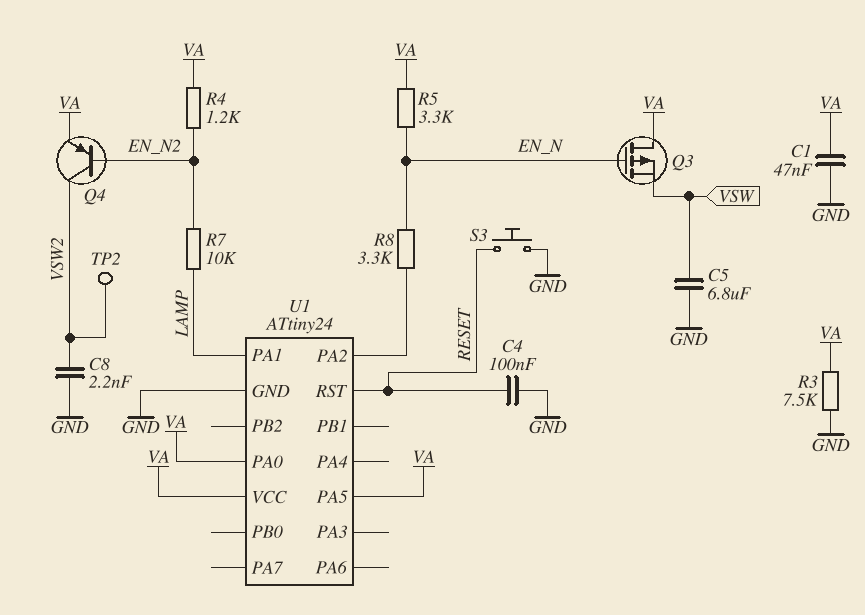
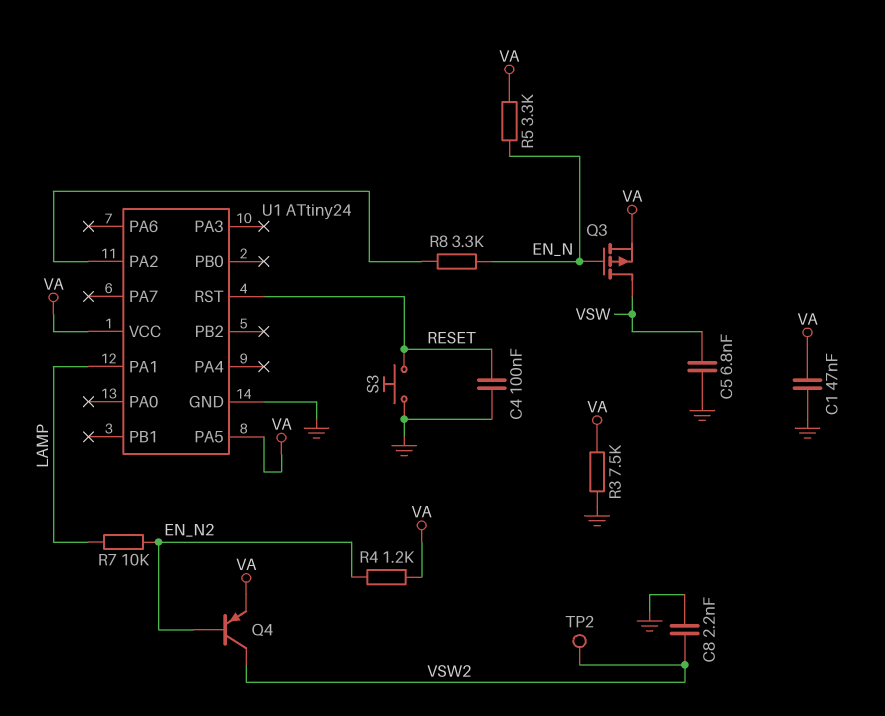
C5: 6.8uF (GND, VSW) -> 6.8nF (GND, VSW)
Q3: PMOS (G EN_N, D VA, S VSW) -> PMOS (G EN_N, D VSW, S VA)
U1 pin PA0: VA -> none

